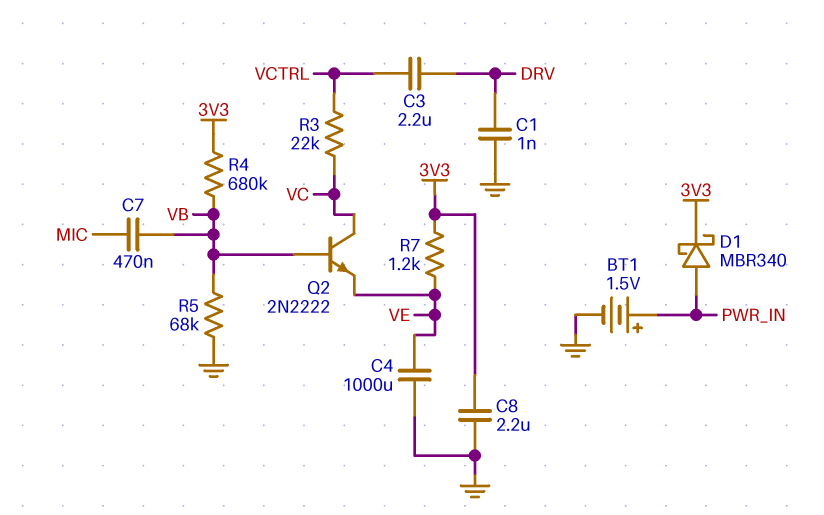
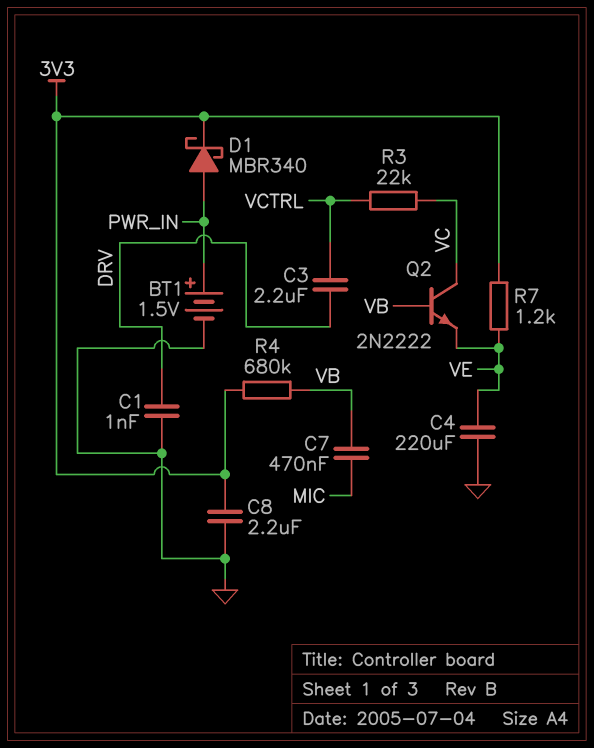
C4: 1000uF (GND, VE) -> 220uF (GND, VE)
R5: 68k (GND, VB) -> none

